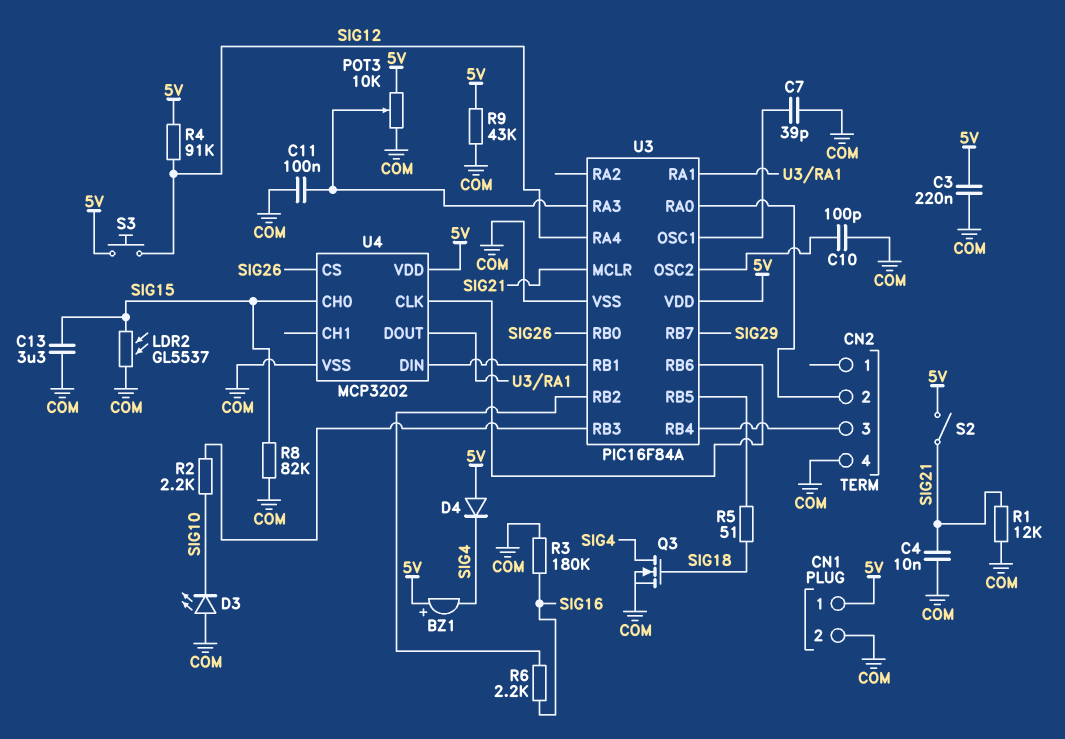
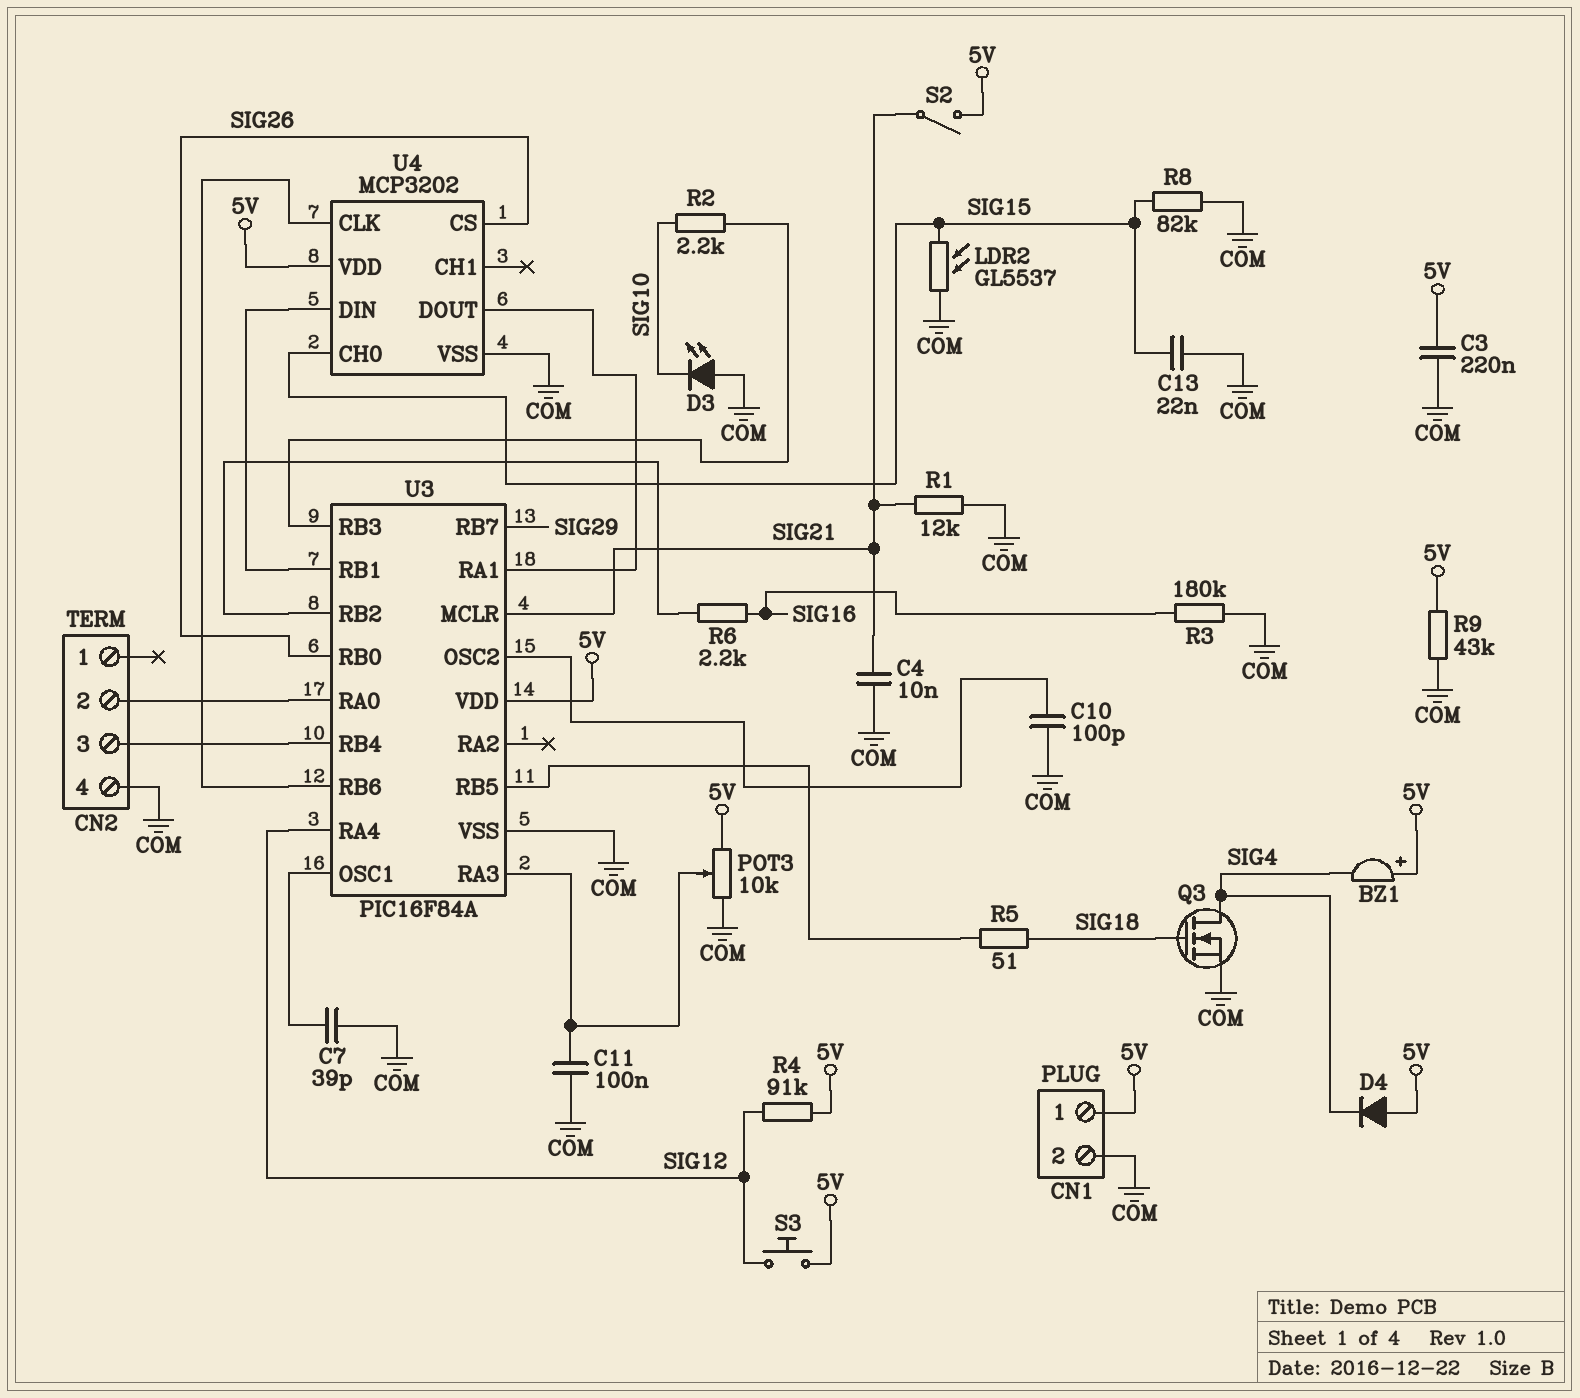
C13: 3.3uF (COM, SIG15) -> 22nF (COM, SIG15)

